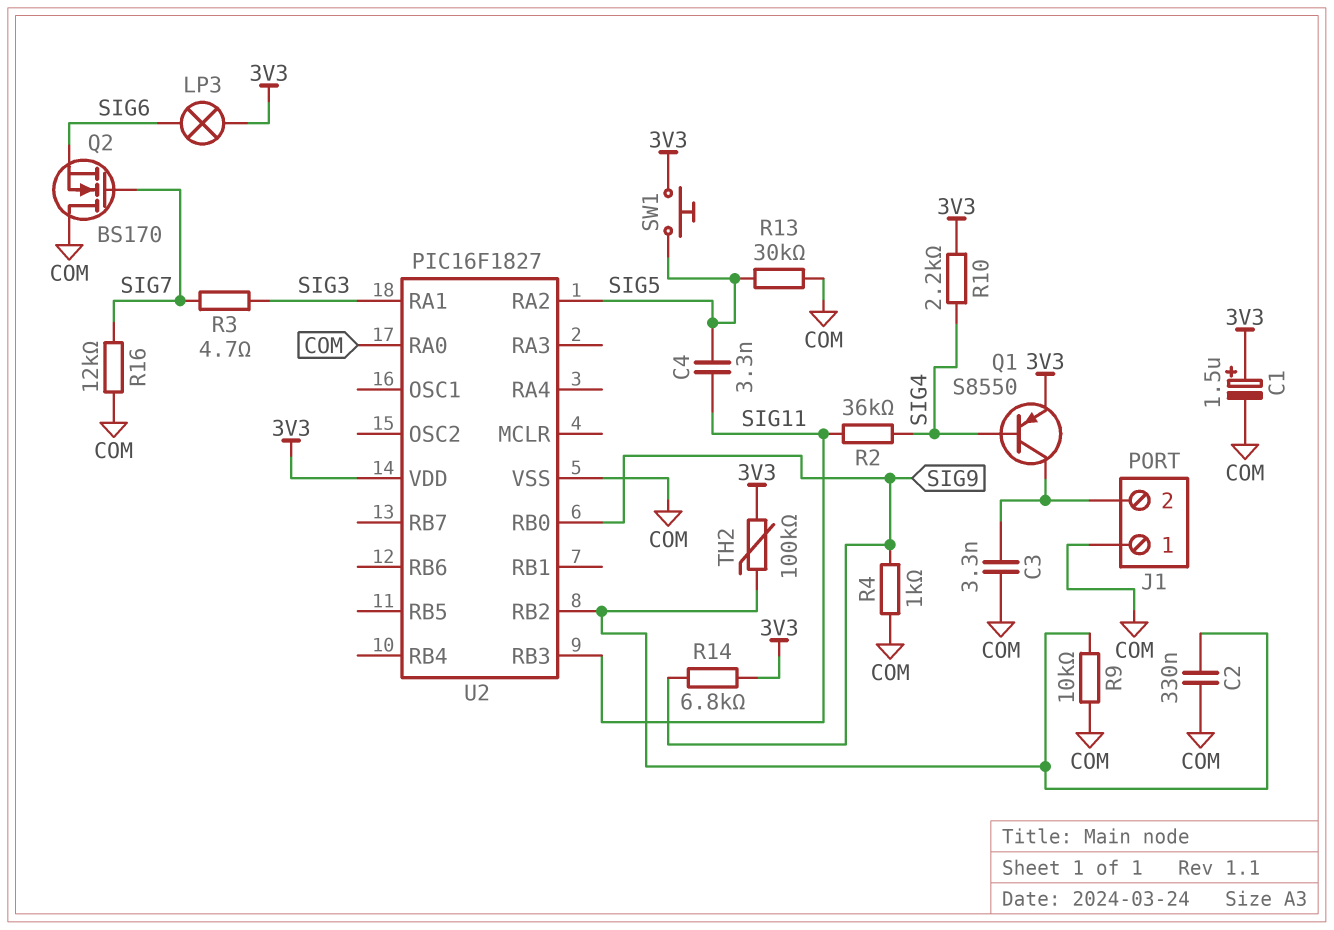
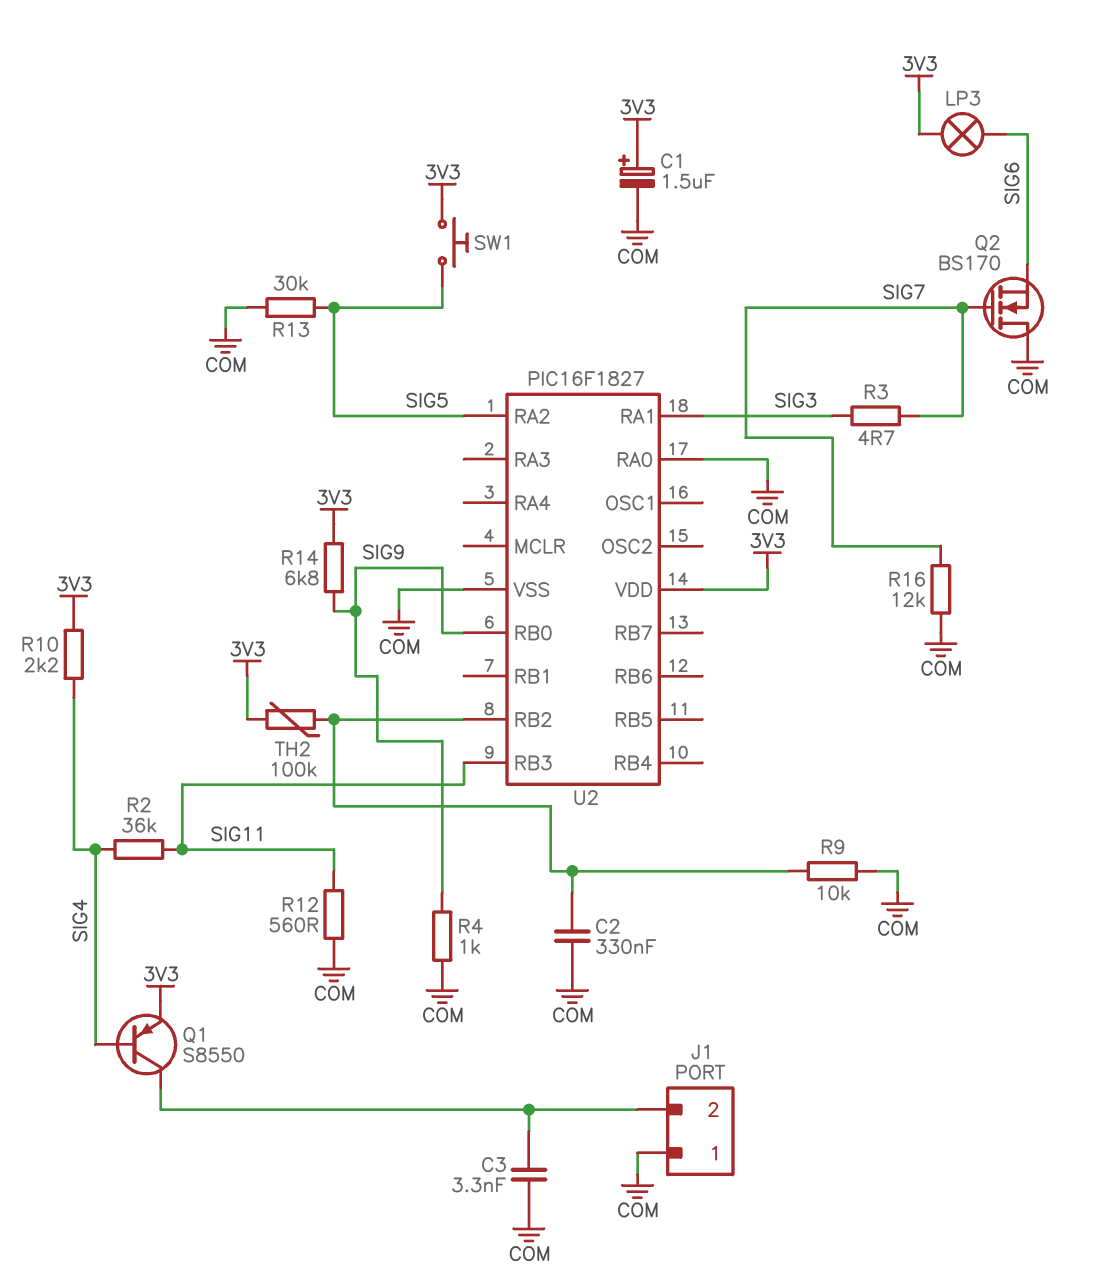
C4: 3.3nF (SIG5, SIG11) -> none
R12: none -> 560 (COM, SIG11)

